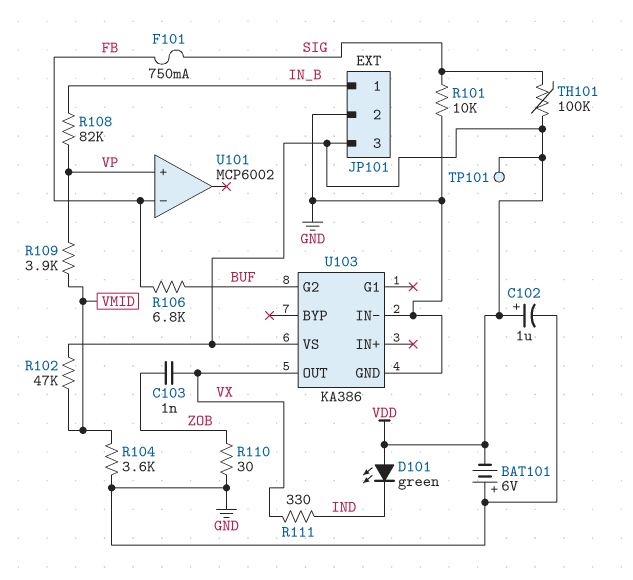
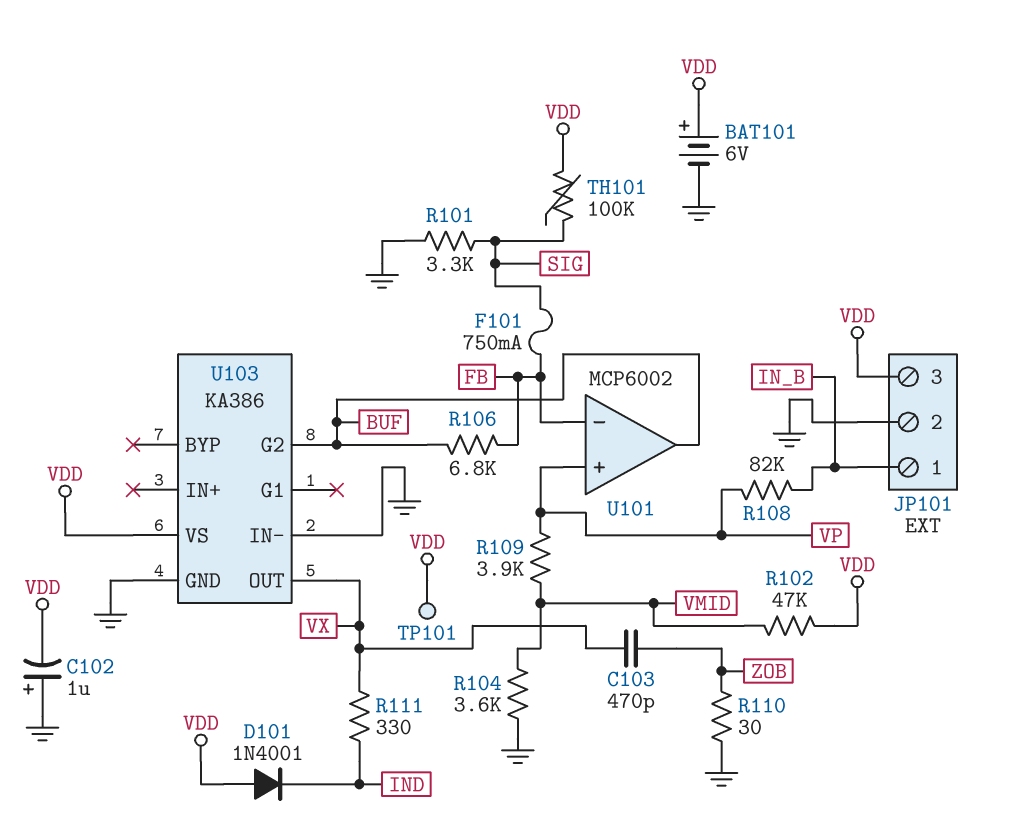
BAT101: 6V (plus GND, minus VDD) -> 6V (plus VDD, minus GND)
C102: 1uF (plus VDD, minus GND) -> 1uF (plus GND, minus VDD)
C103: 1nF (VX, ZOB) -> 470pF (VX, ZOB)
D101: LED green (A VDD, K IND) -> diode 1N4001 (A VDD, K IND)
R101: 10k (GND, SIG) -> 3.3k (GND, SIG)
U101 pin out: none -> BUF

